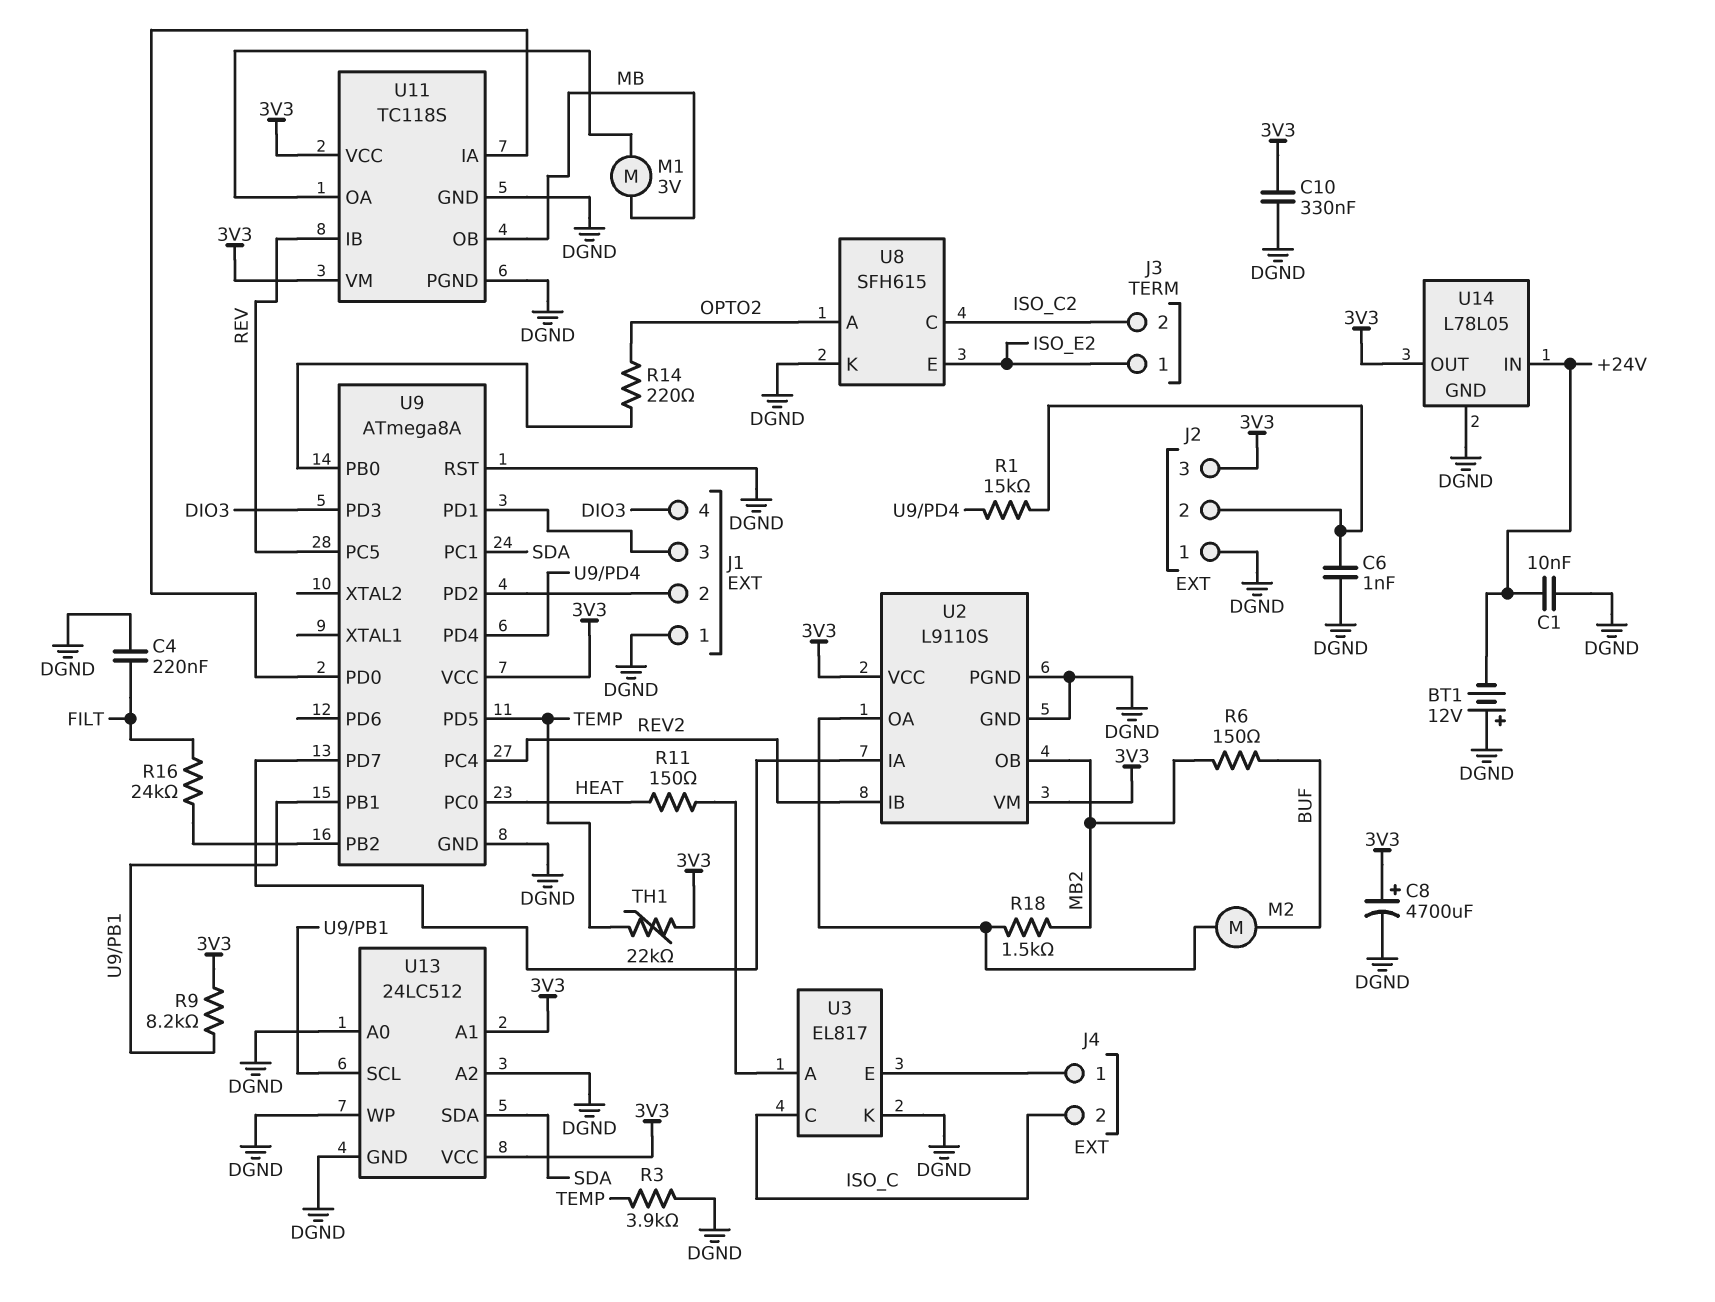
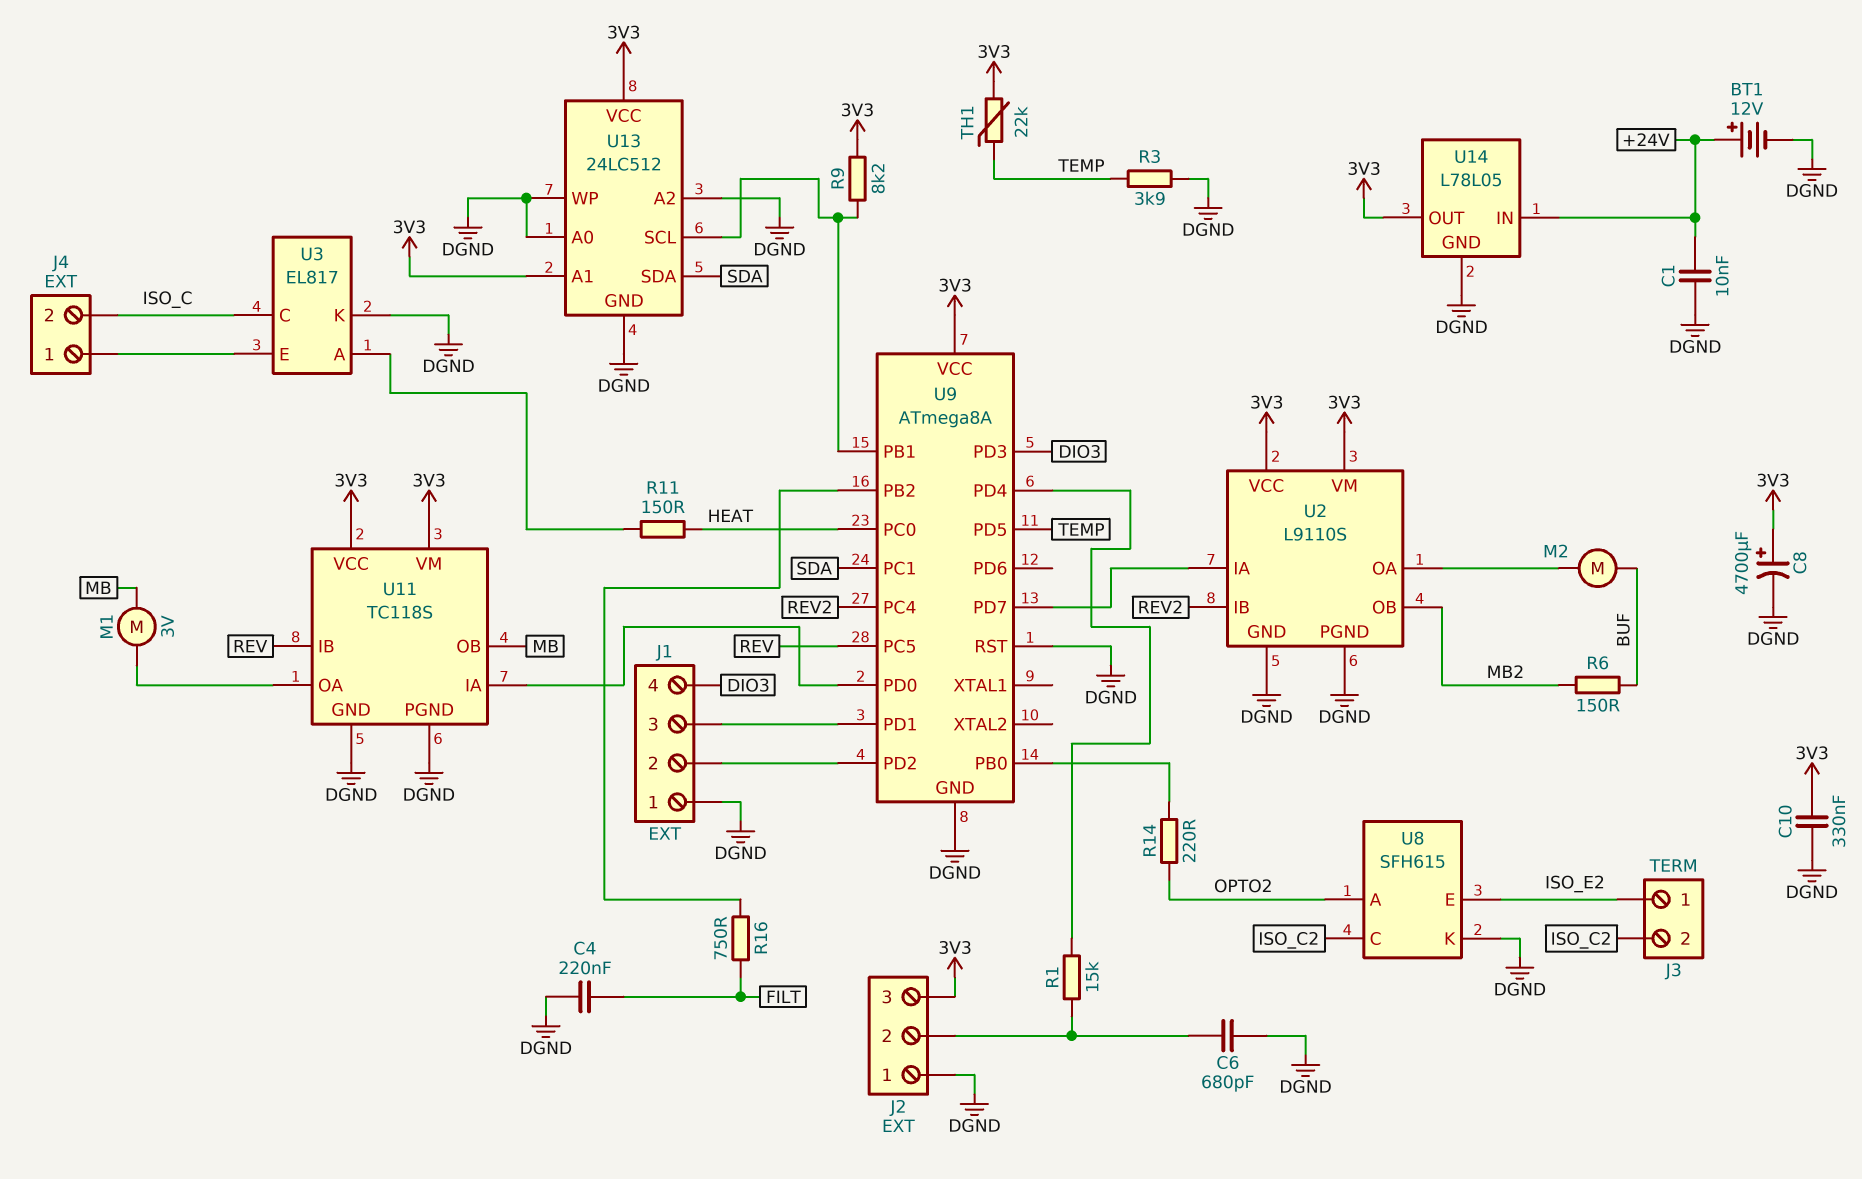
BT1: 12V (plus DGND, minus +24V) -> 12V (plus +24V, minus DGND)
C6: 1nF (DGND, J2/2) -> 680pF (DGND, J2/2)
R16: 24k (FILT, U9/PB2) -> 750 (FILT, U9/PB2)
R18: 1.5k (MB2, U2/OA) -> none

